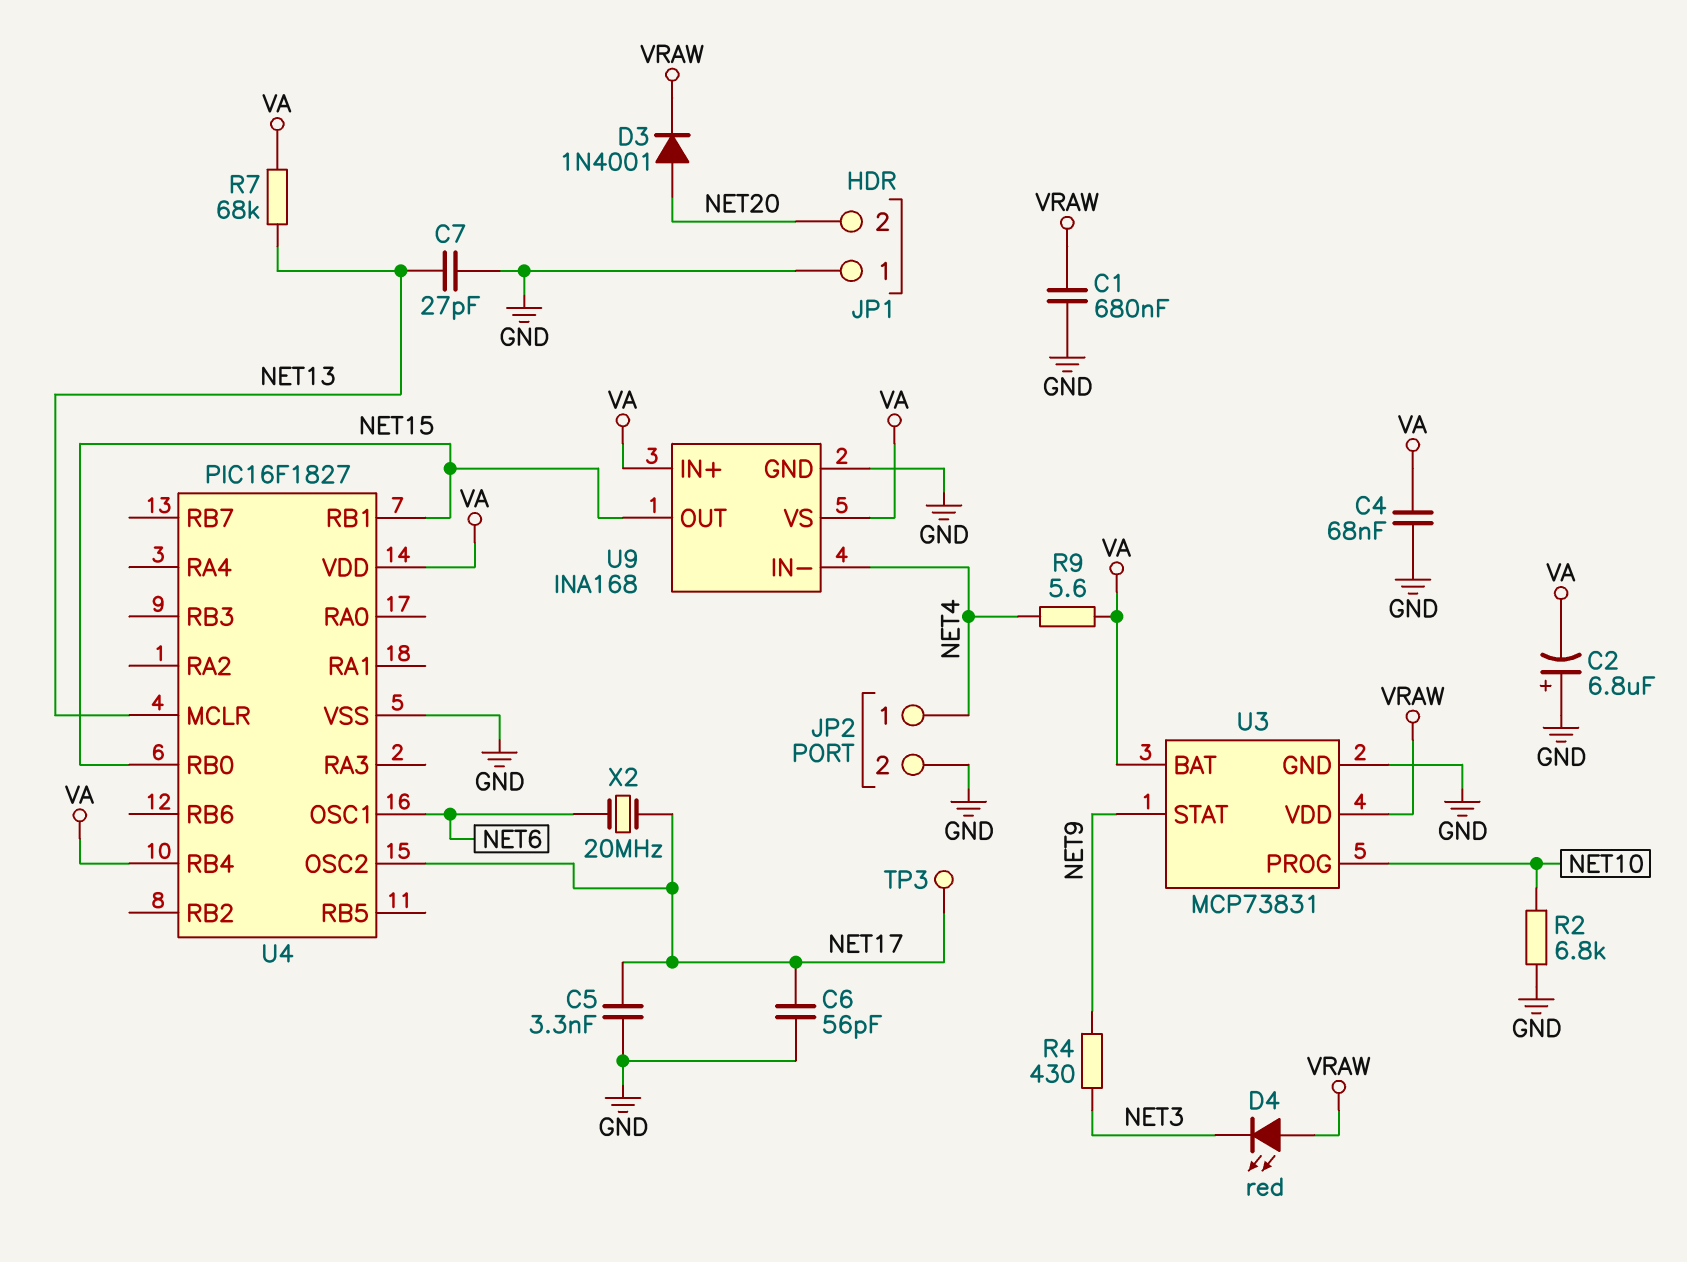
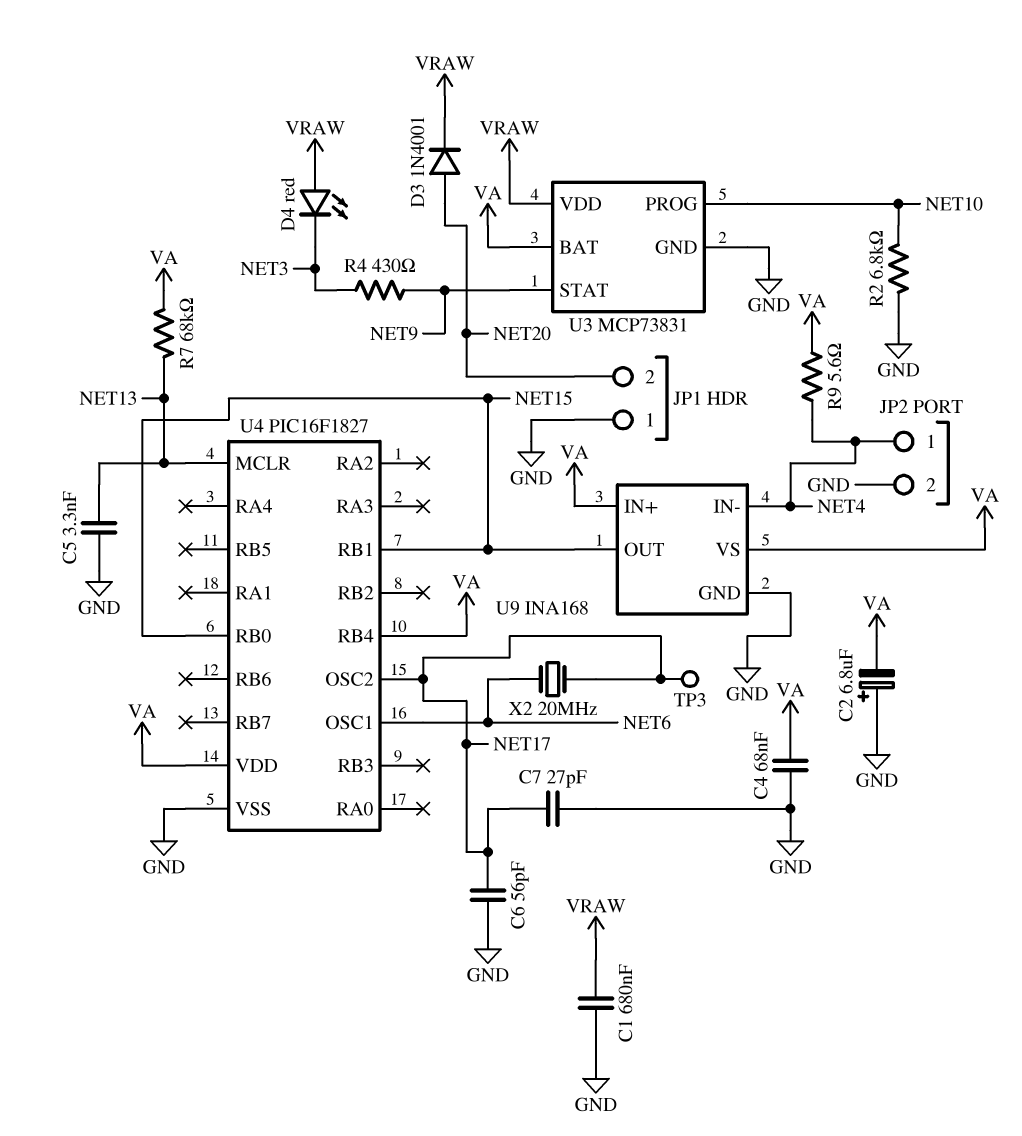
C5: 3.3nF (GND, NET17) -> 3.3nF (GND, NET13)
C7: 27pF (GND, NET13) -> 27pF (GND, NET17)

